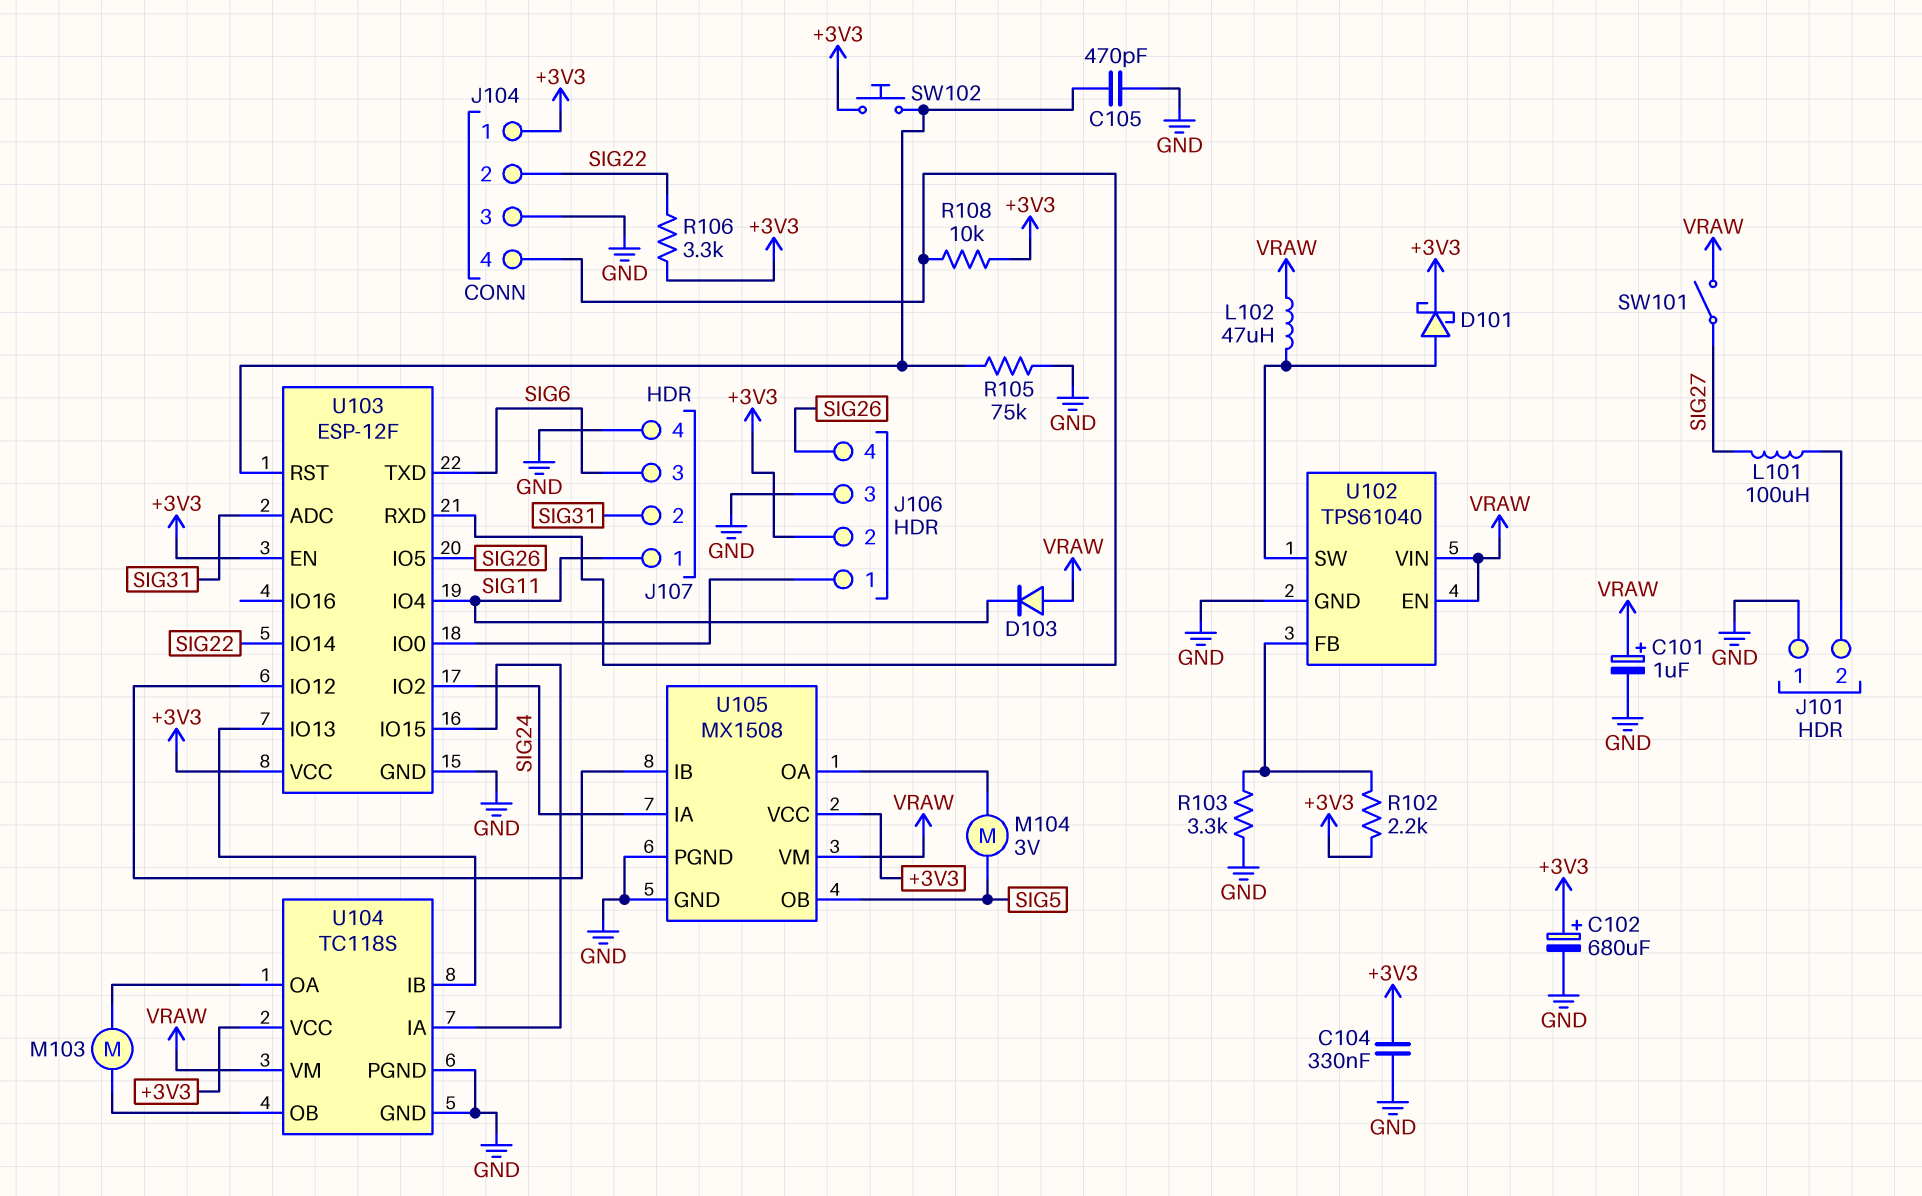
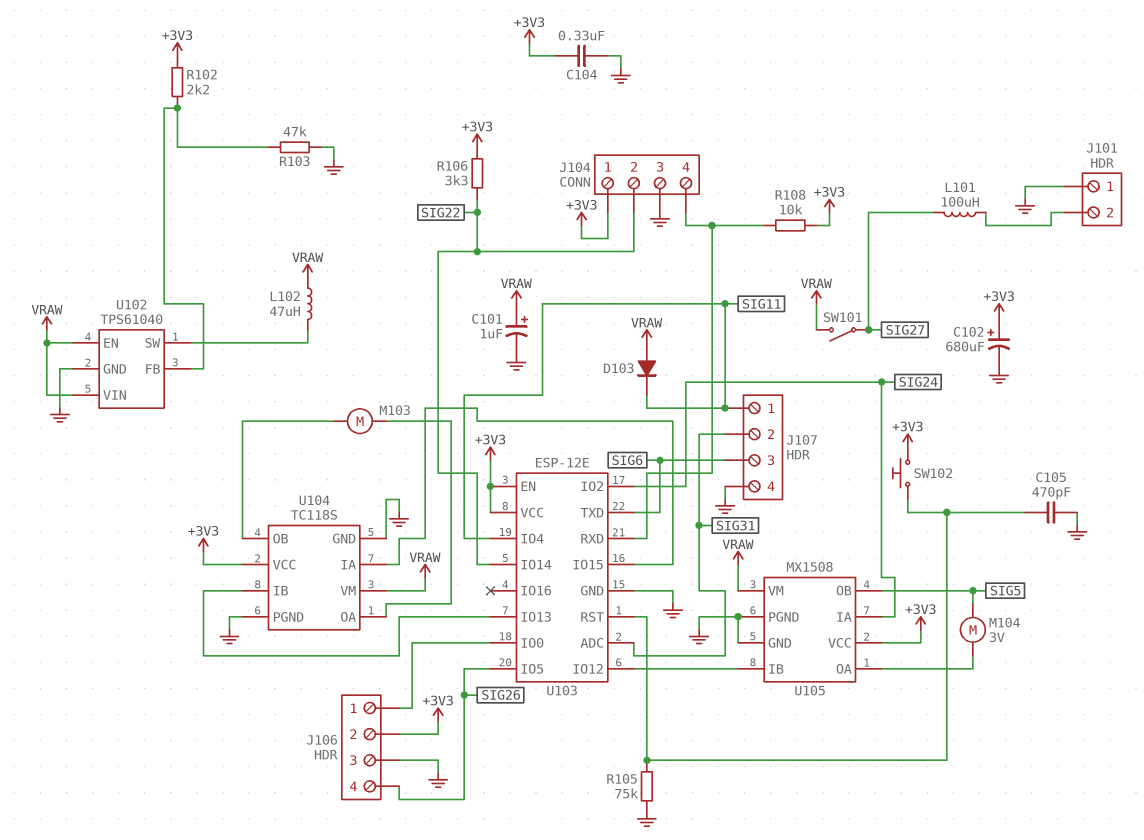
D101: schottky (A U102/SW, K +3V3) -> none
R103: 3.3k (GND, U102/FB) -> 47k (GND, U102/FB)
U103: ESP-12F -> ESP-12E

